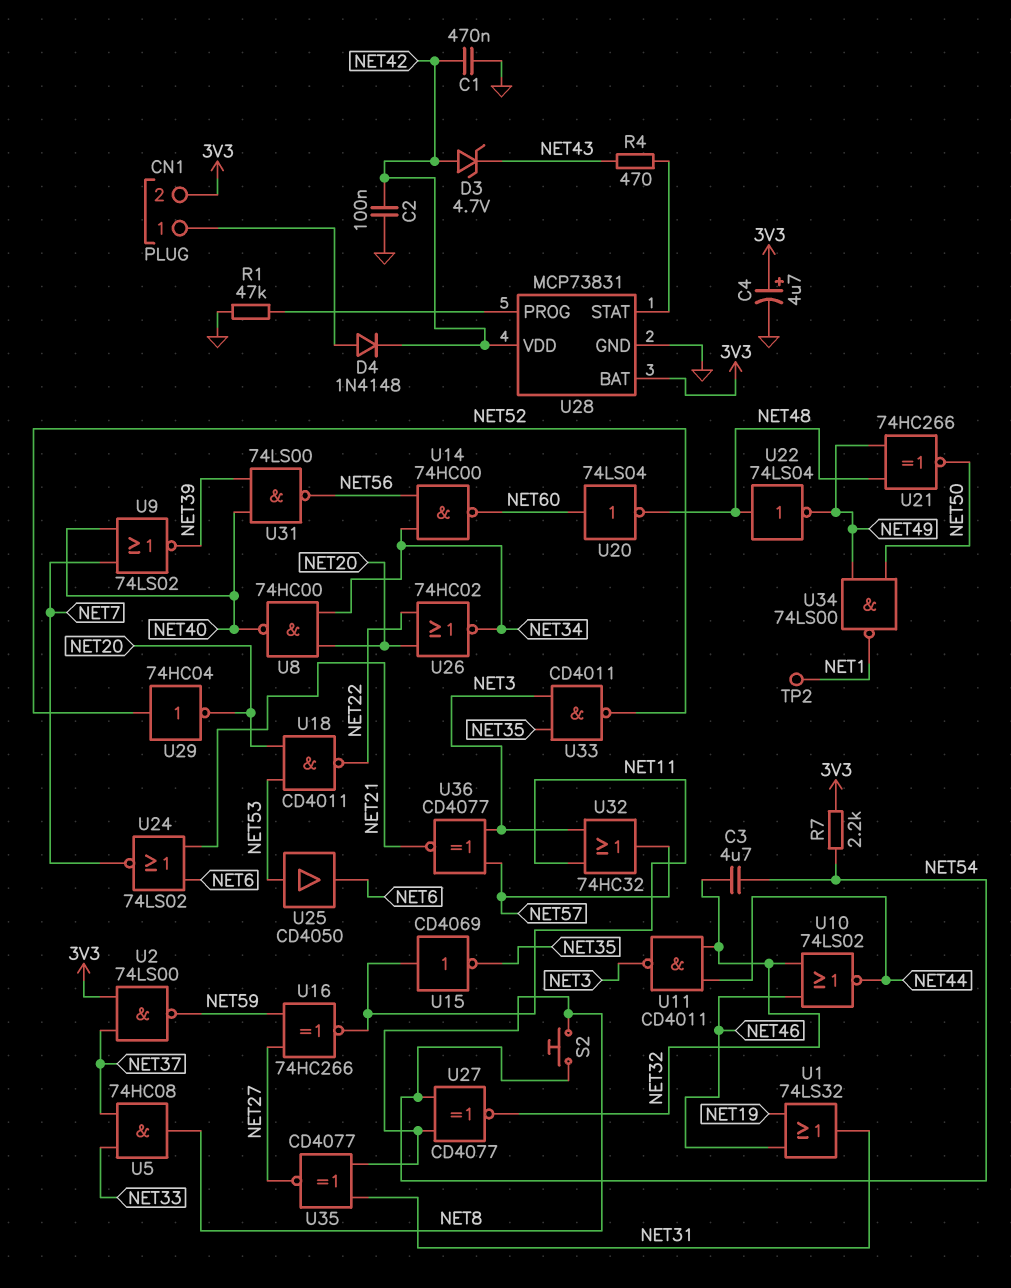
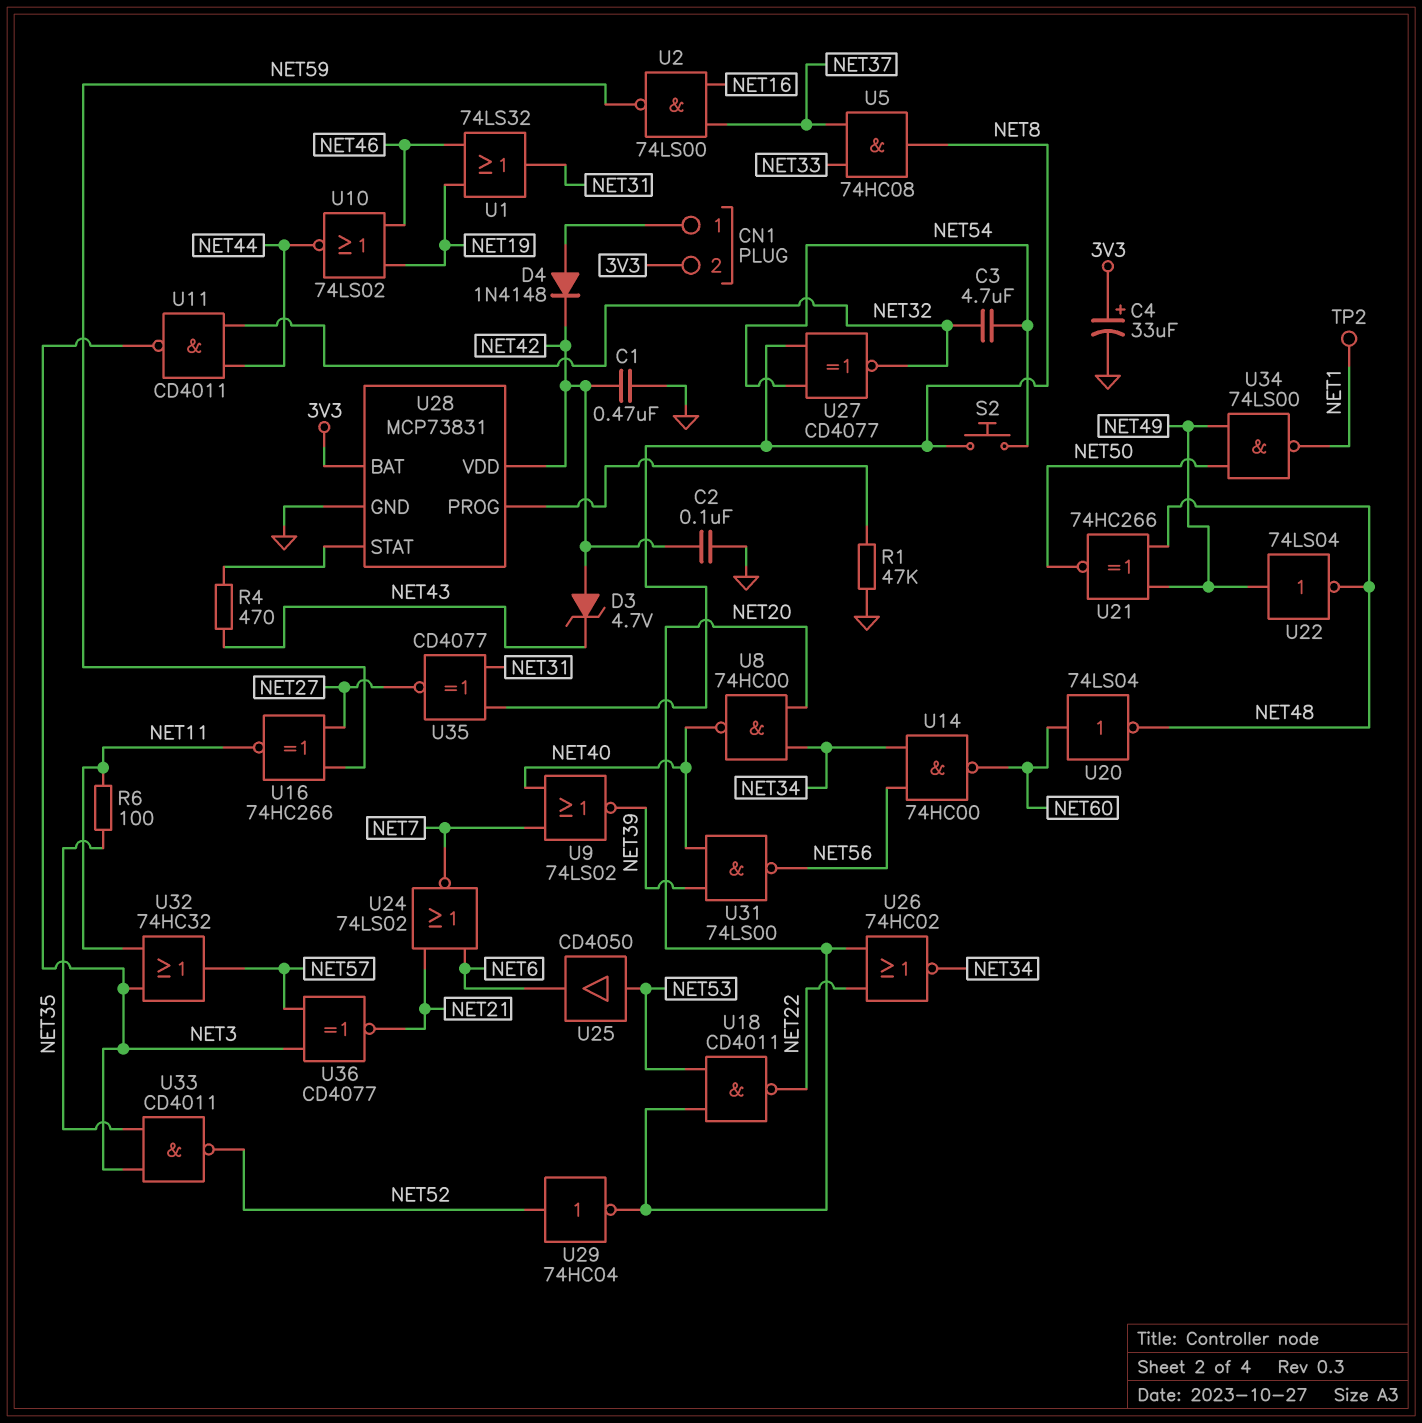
C4: 4.7uF (plus 3V3, minus GND) -> 33uF (plus 3V3, minus GND)
R6: none -> 100 (NET11, NET35)
R7: 2.2k (3V3, NET54) -> none
U2: NAND 74LS00 (in 3V3, in NET37, out NET59) -> NAND 74LS00 (in NET16, in NET37, out NET59)
U10: NOR 74LS02 (in NET32, in NET46, out NET44) -> NOR 74LS02 (in NET19, in NET46, out NET44)
U15: NOT CD4069 (in NET11, out NET35) -> none
U22: NOT 74LS04 (in NET48, out NET49) -> NOT 74LS04 (in NET49, out NET48)

